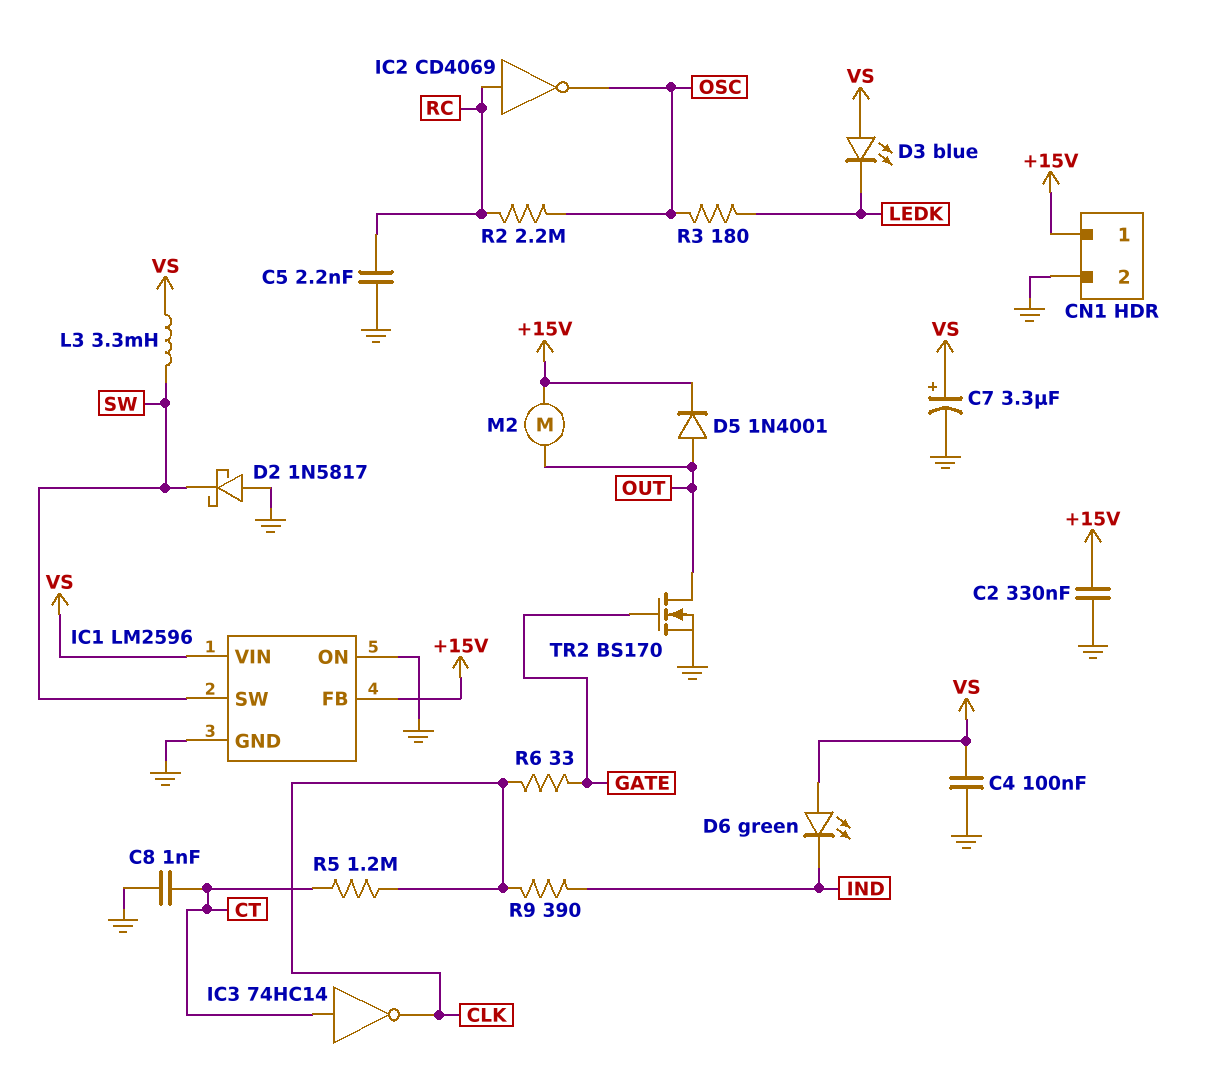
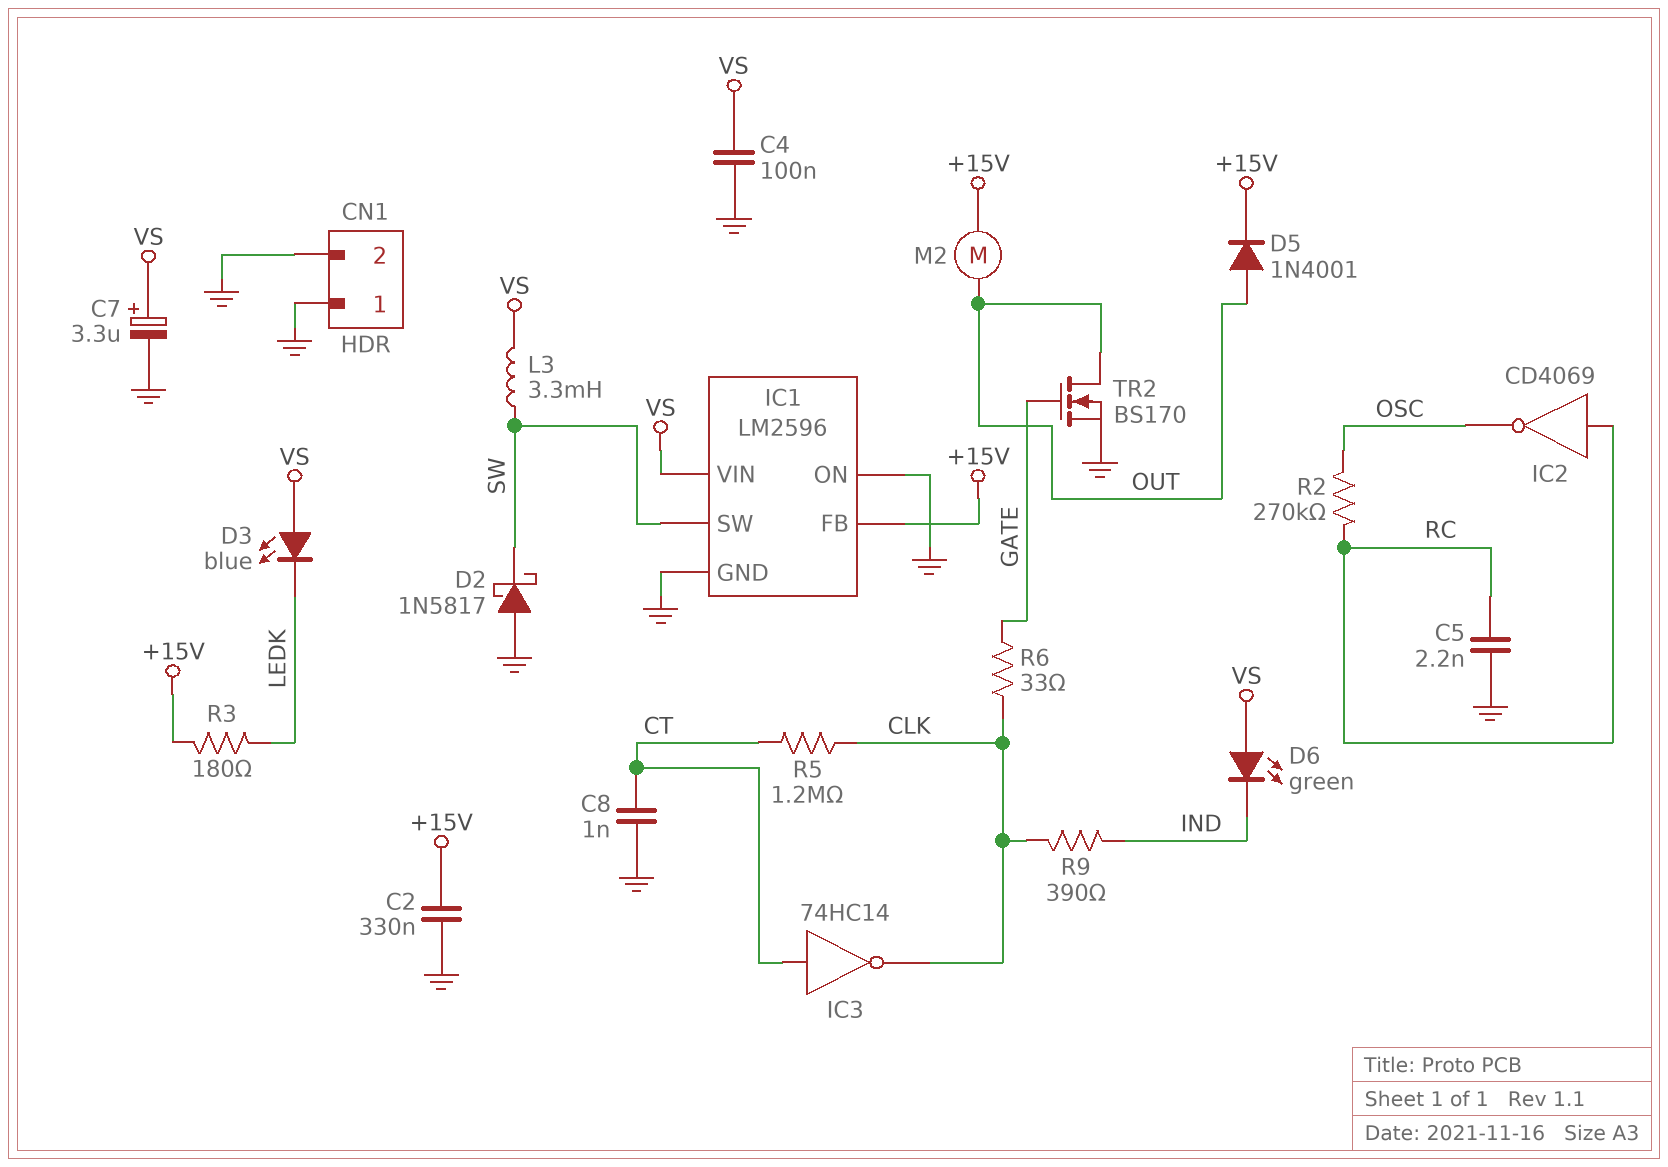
CN1 pin 1: +15V -> GND
R2: 2.2M (OSC, RC) -> 270k (OSC, RC)
R3: 180 (LEDK, OSC) -> 180 (+15V, LEDK)

